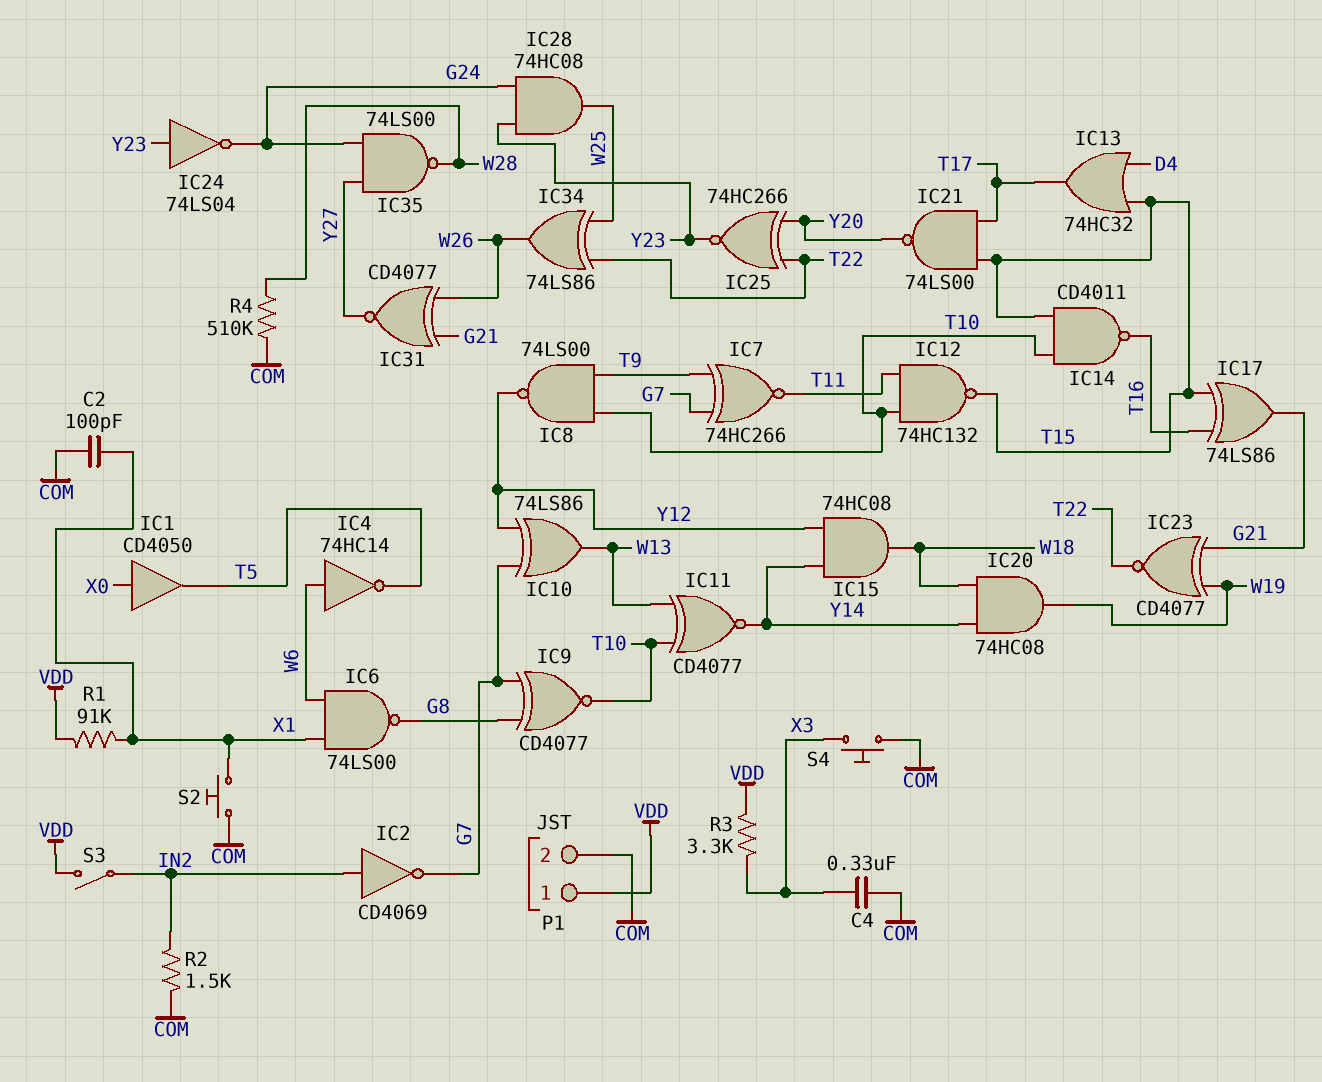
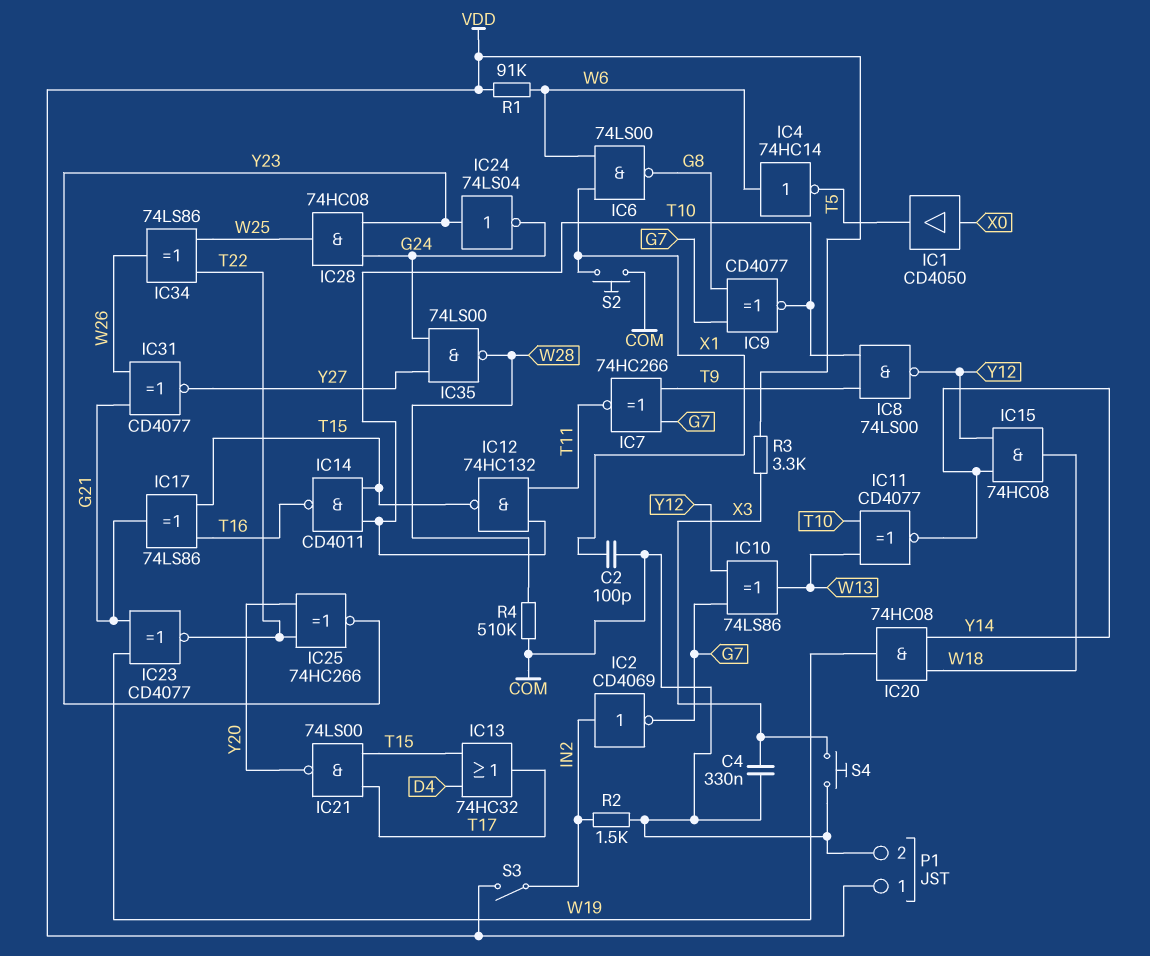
R1: 91k (VDD, X1) -> 91k (VDD, W6)

